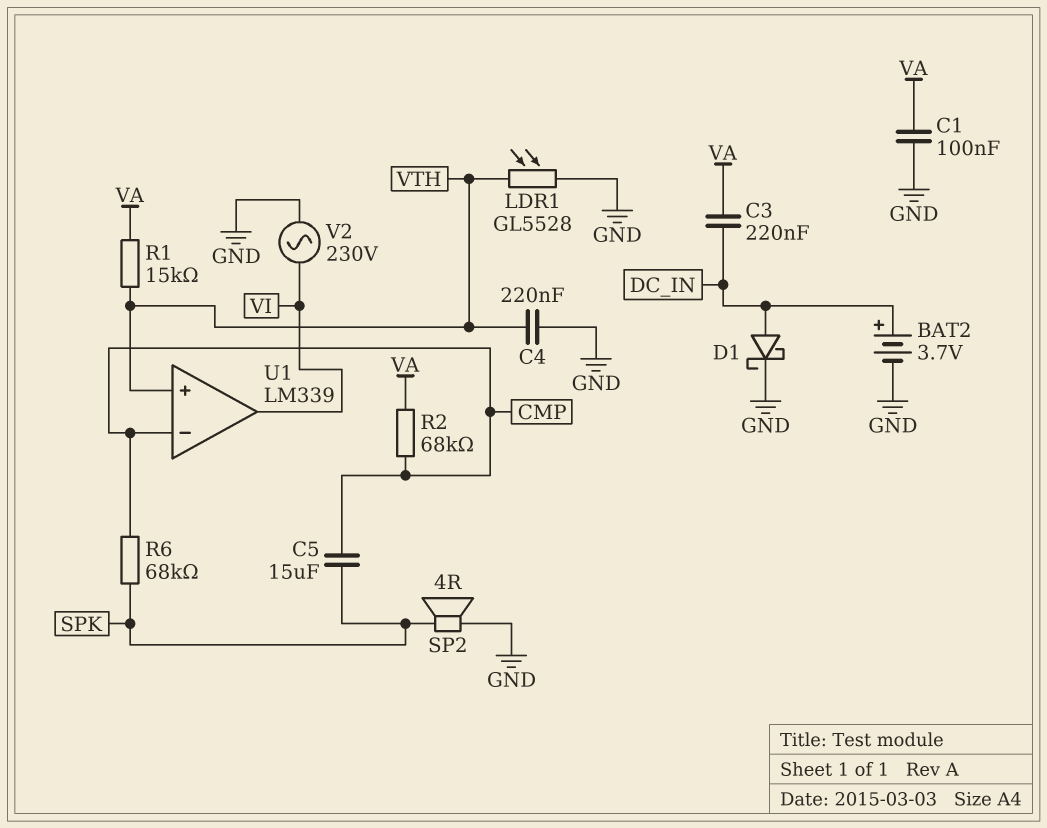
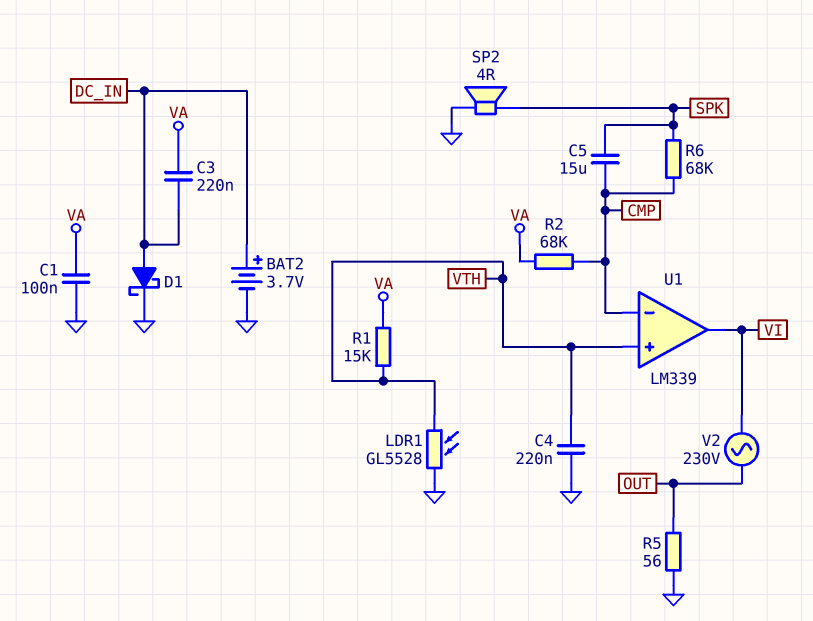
R5: none -> 56 (GND, OUT)
V2: AC 230V (GND, VI) -> AC 230V (OUT, VI)

